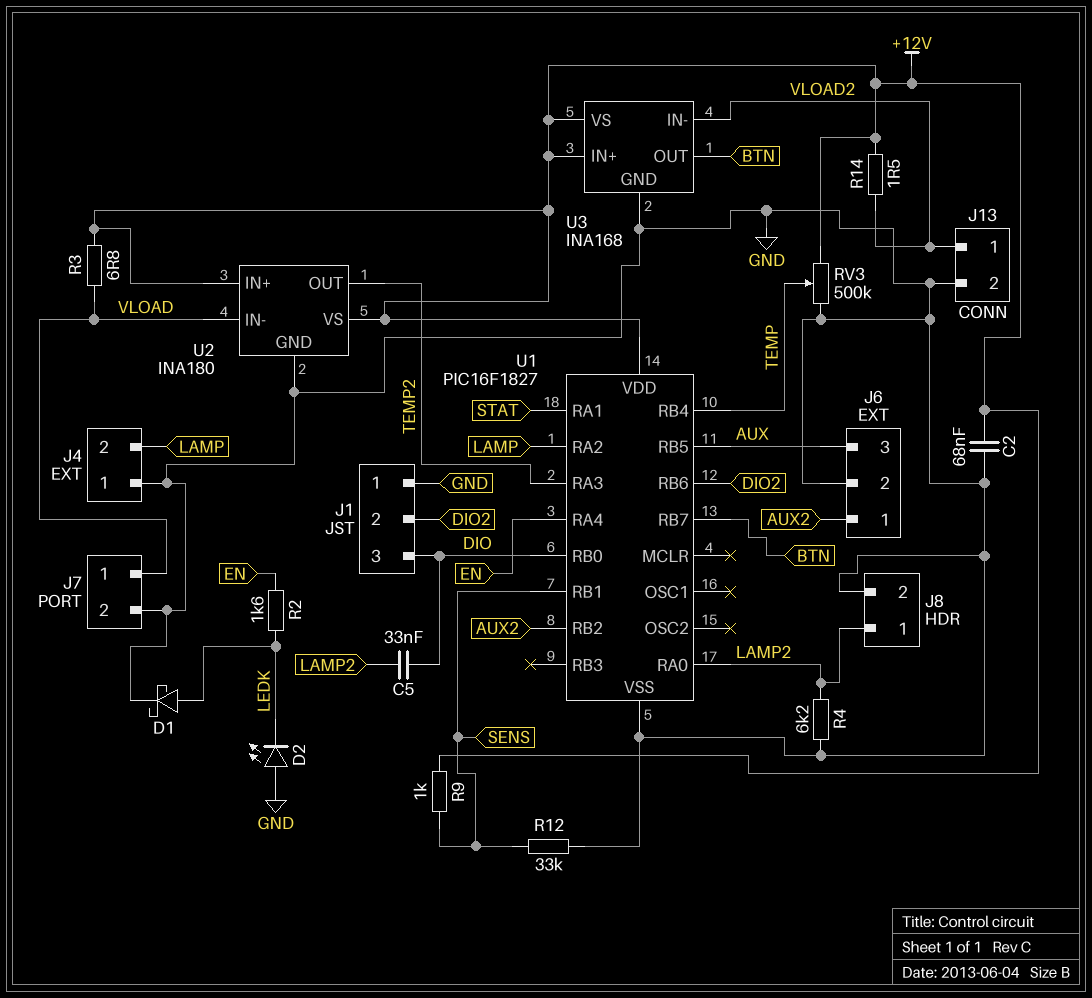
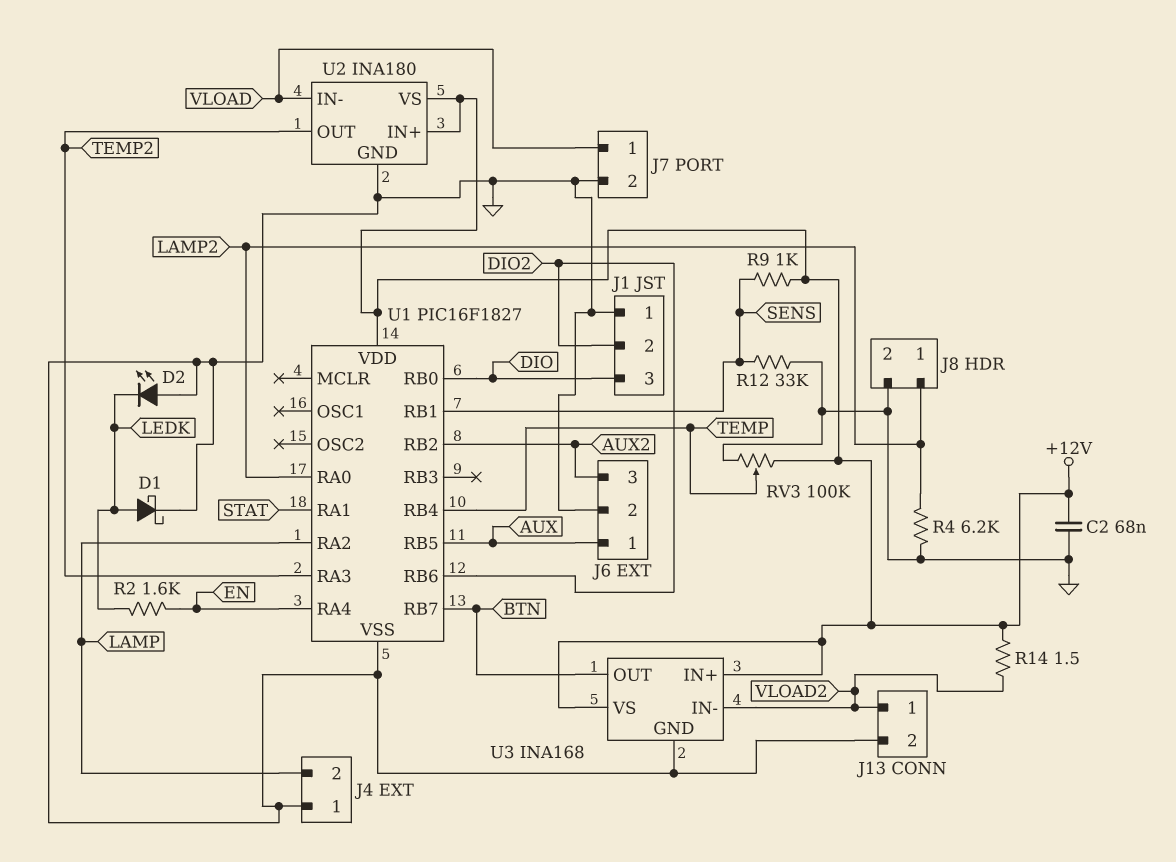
C5: 33nF (DIO, LAMP2) -> none
J6 pin 1: AUX2 -> AUX
J6 pin 3: AUX -> AUX2
R3: 6.8 (+12V, VLOAD) -> none
RV3: 500k (+12V, GND, wiper TEMP) -> 100k (+12V, GND, wiper TEMP)

